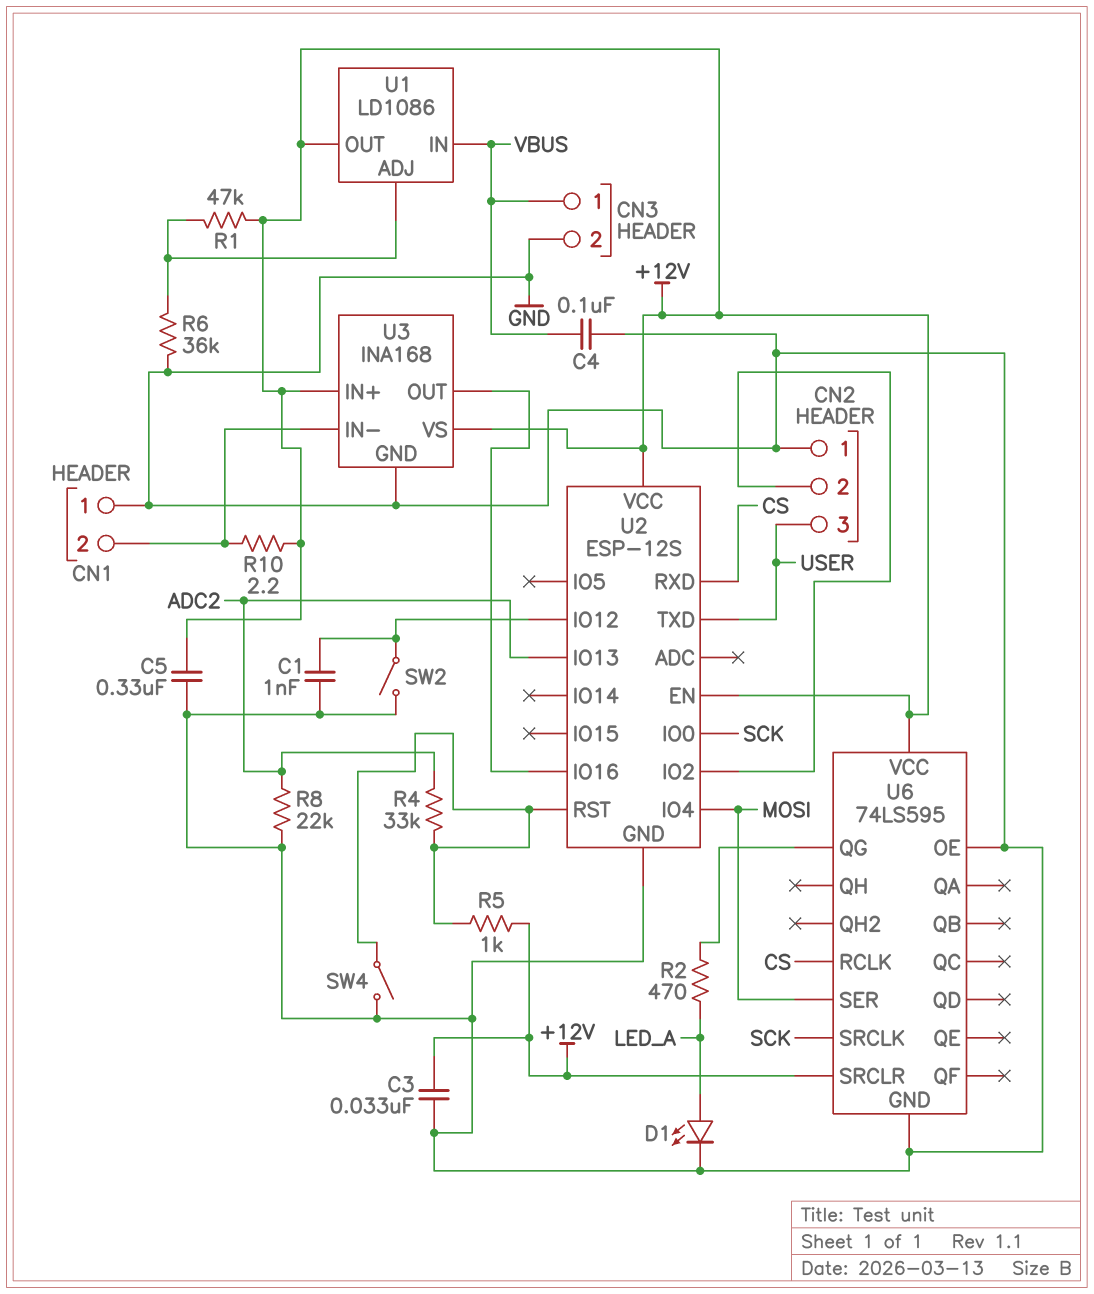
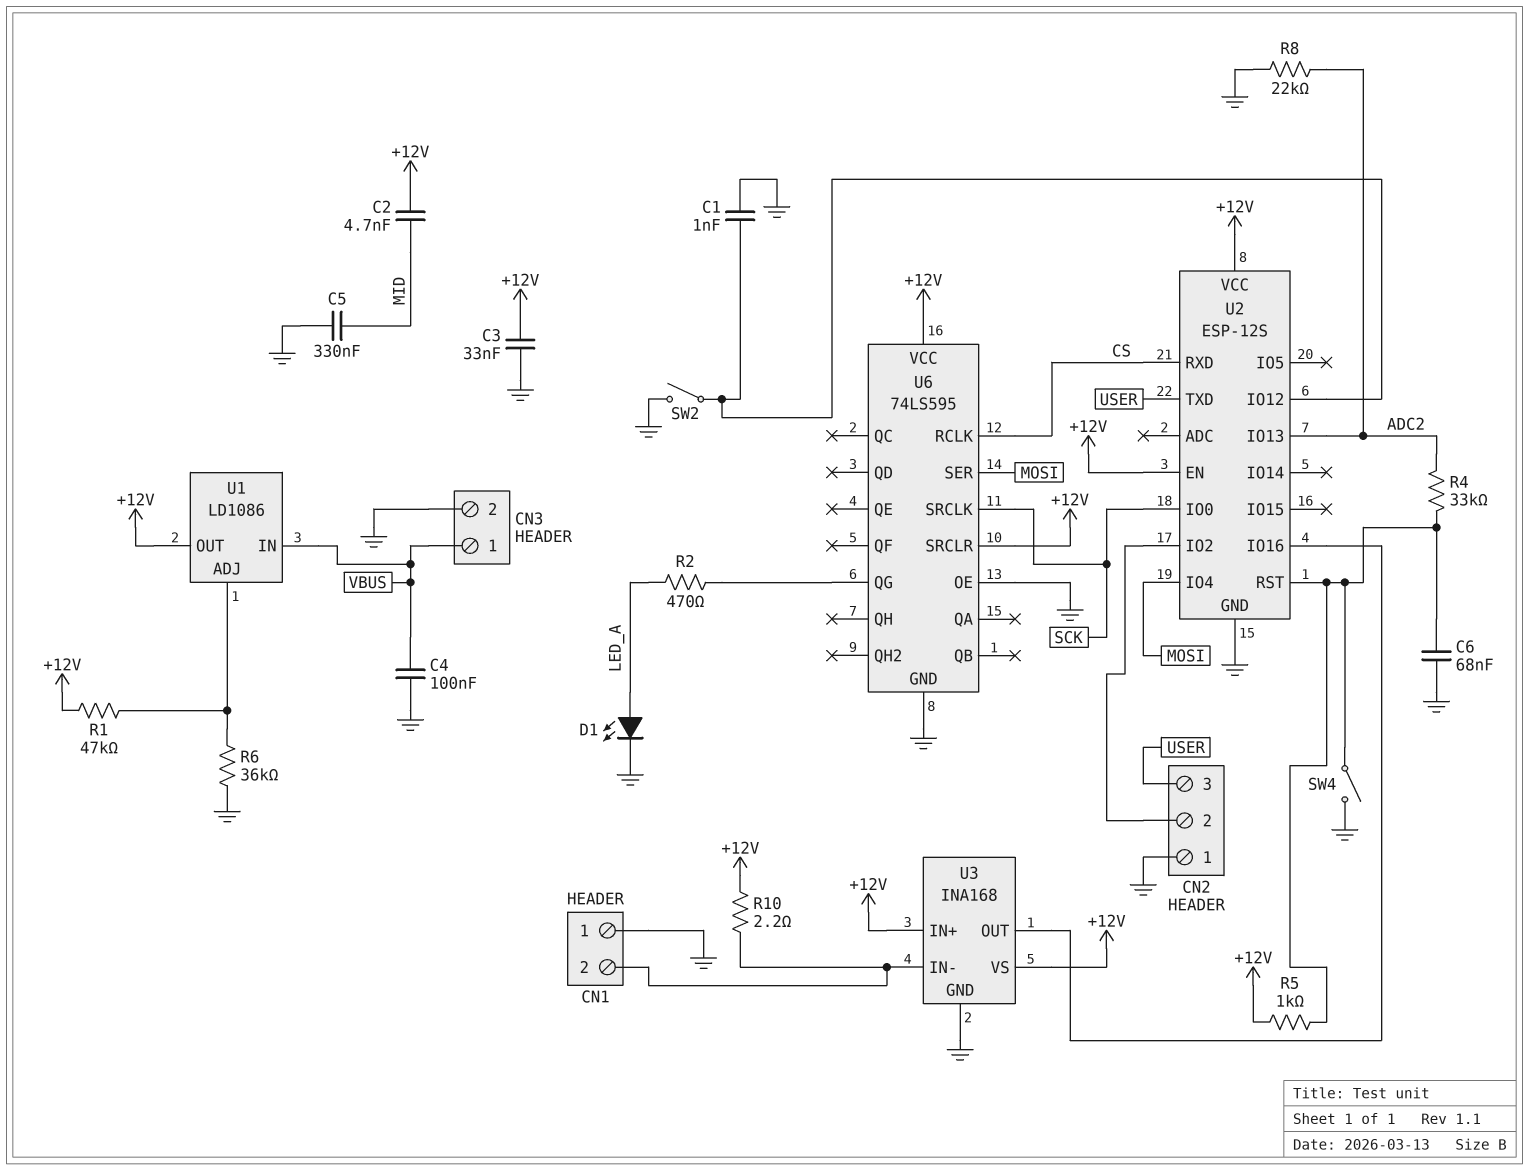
C2: none -> 4.7nF (+12V, MID)
C5: 330nF (+12V, GND) -> 330nF (GND, MID)
C6: none -> 68nF (GND, U2/RST)

